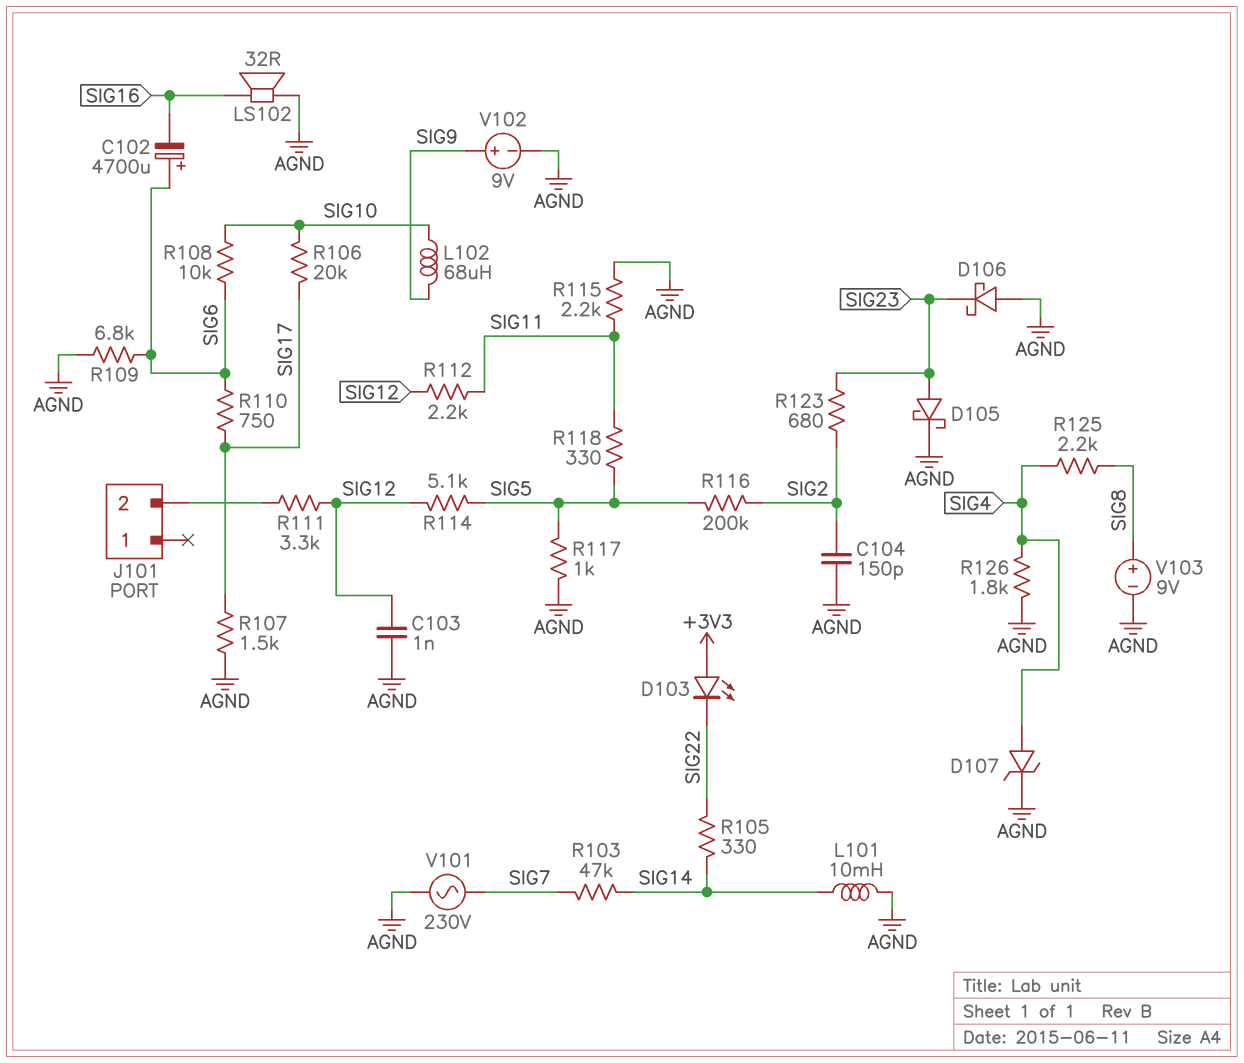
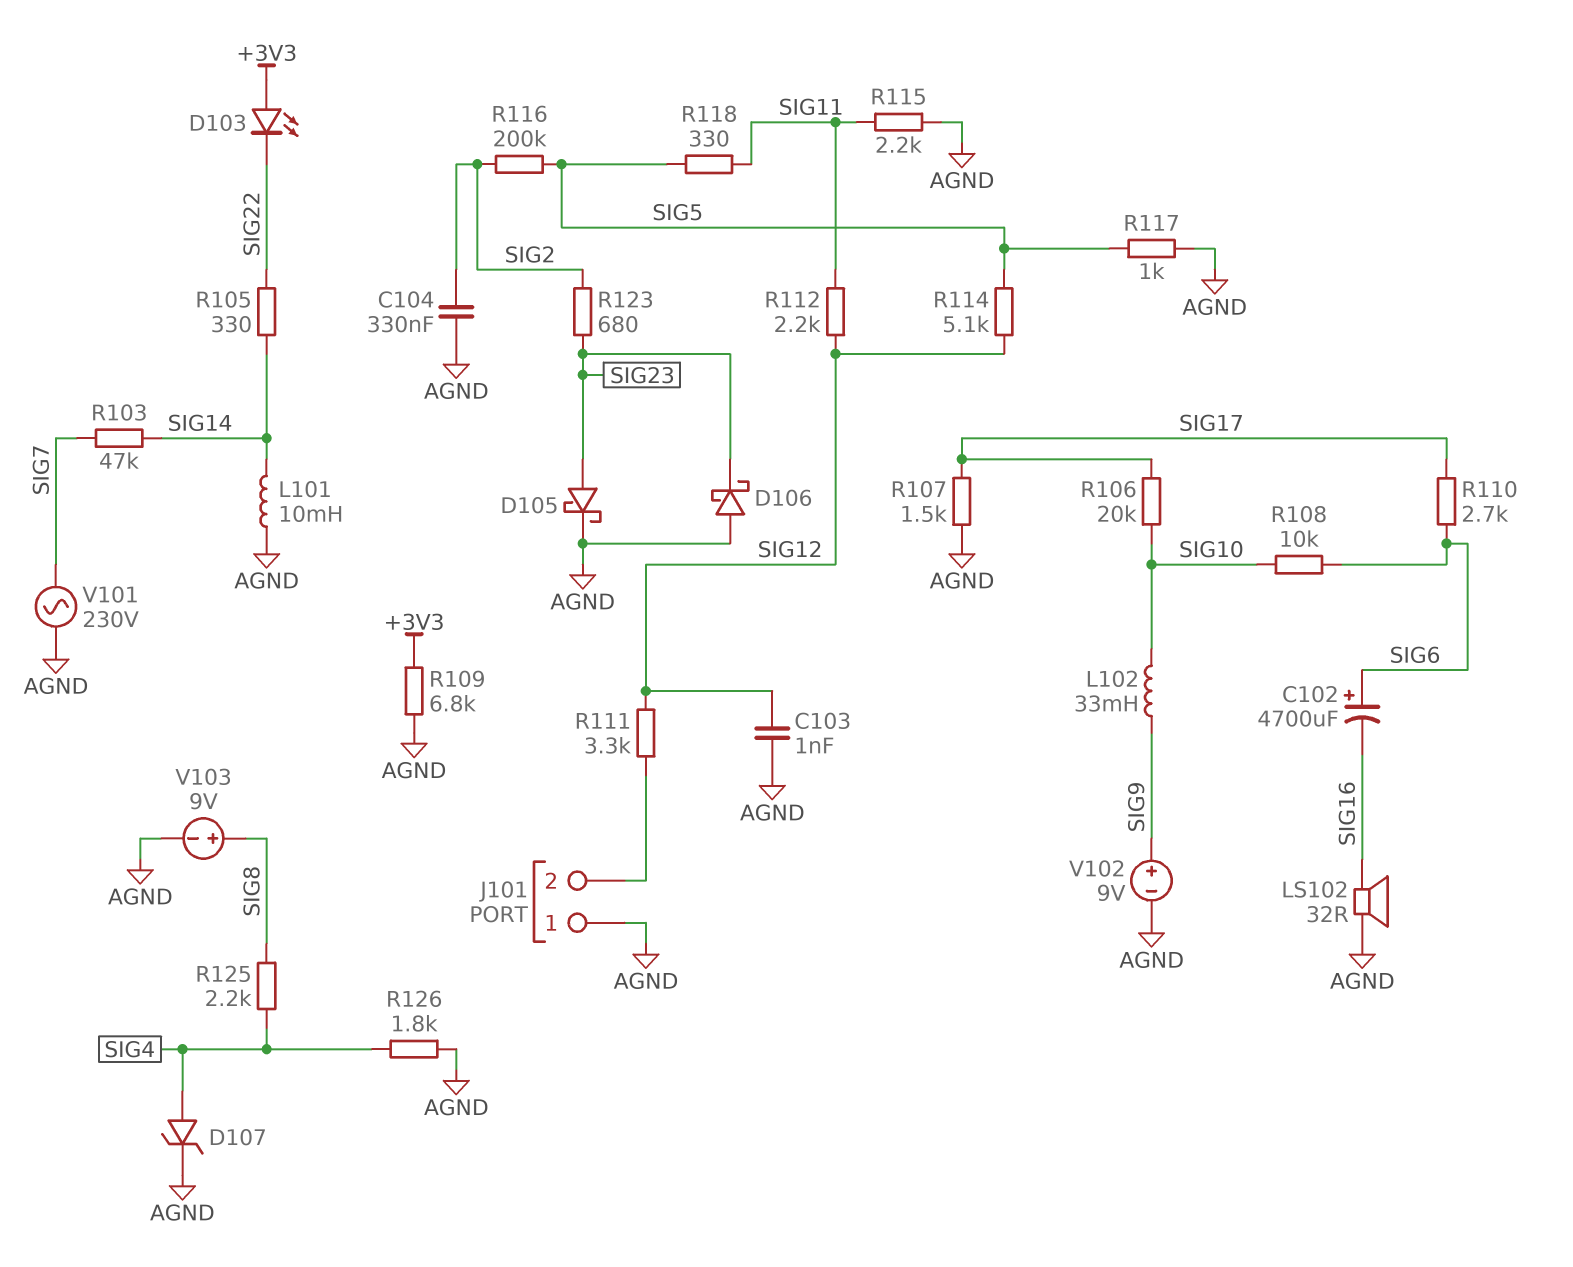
C104: 150pF (AGND, SIG2) -> 330nF (AGND, SIG2)
J101 pin 1: none -> AGND
L102: 68uH (SIG9, SIG10) -> 33mH (SIG9, SIG10)
R109: 6.8k (AGND, SIG6) -> 6.8k (+3V3, AGND)
R110: 750 (SIG6, SIG17) -> 2.7k (SIG6, SIG17)

